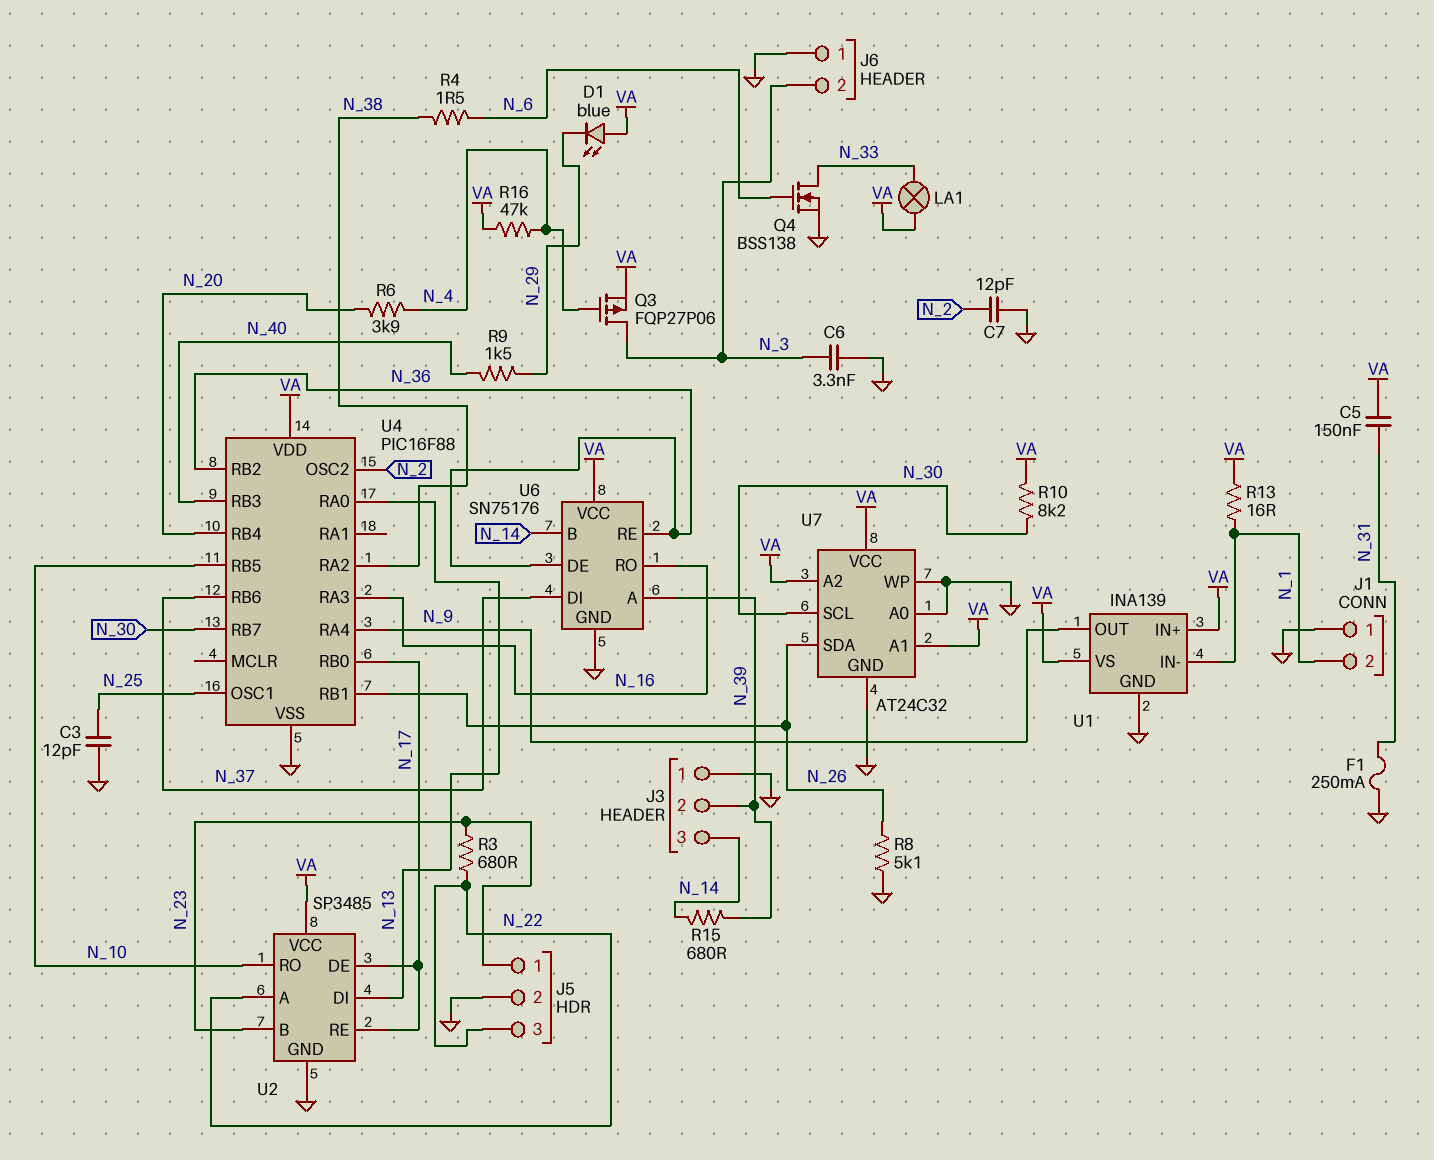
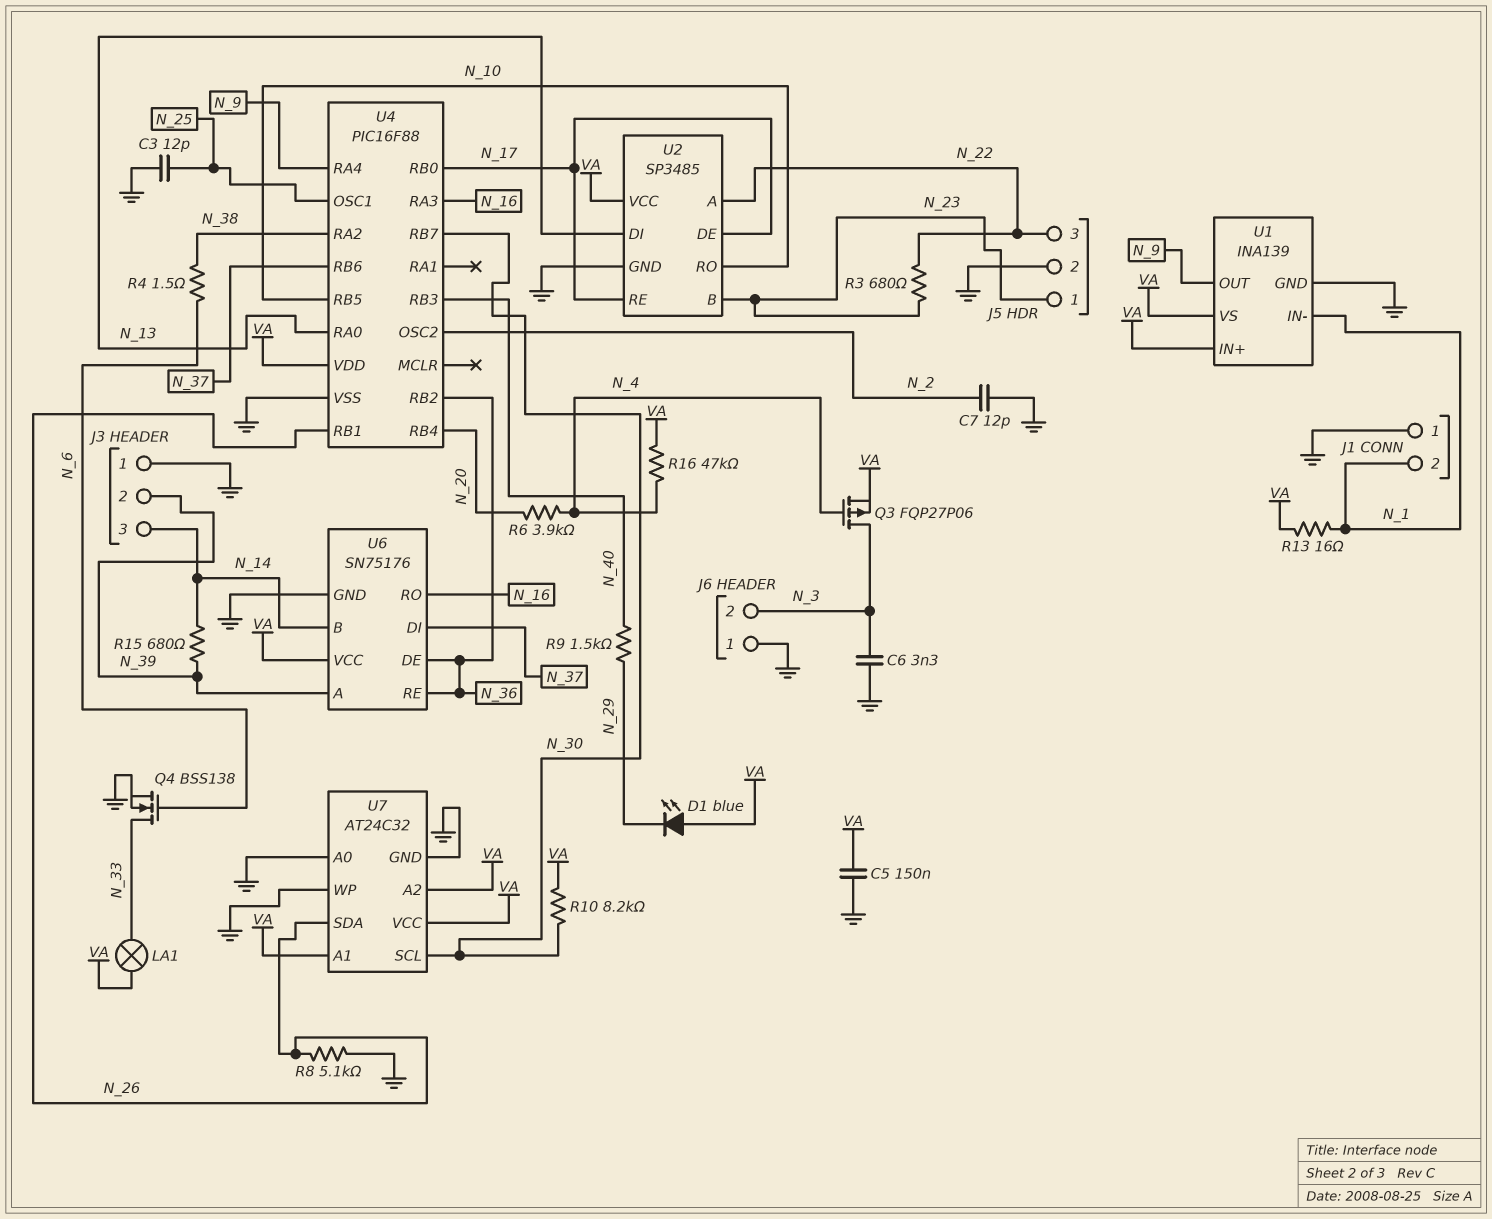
C5: 150nF (N_31, VA) -> 150nF (GND, VA)
F1: 250mA (GND, N_31) -> none

